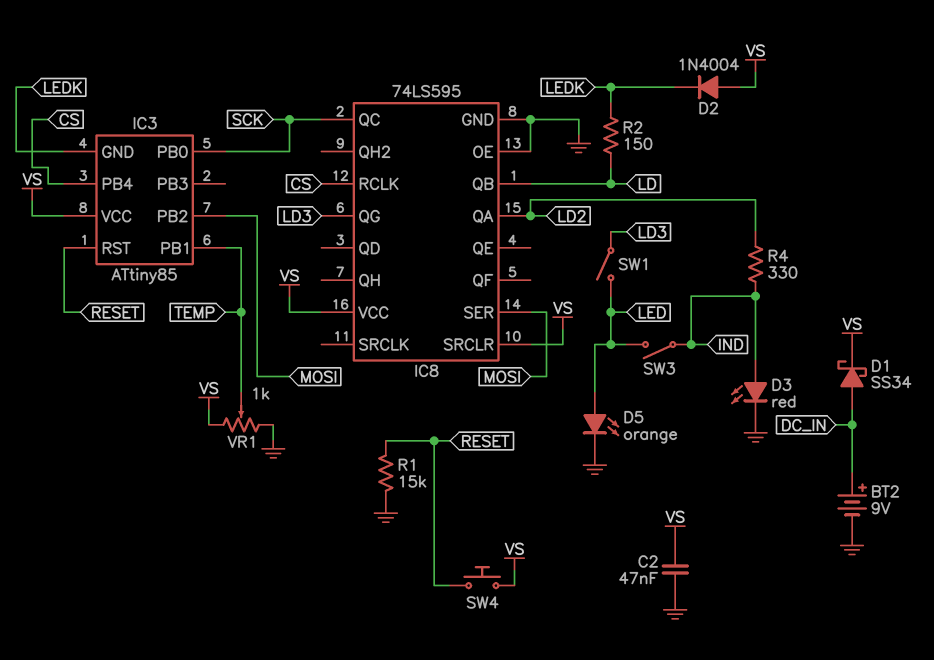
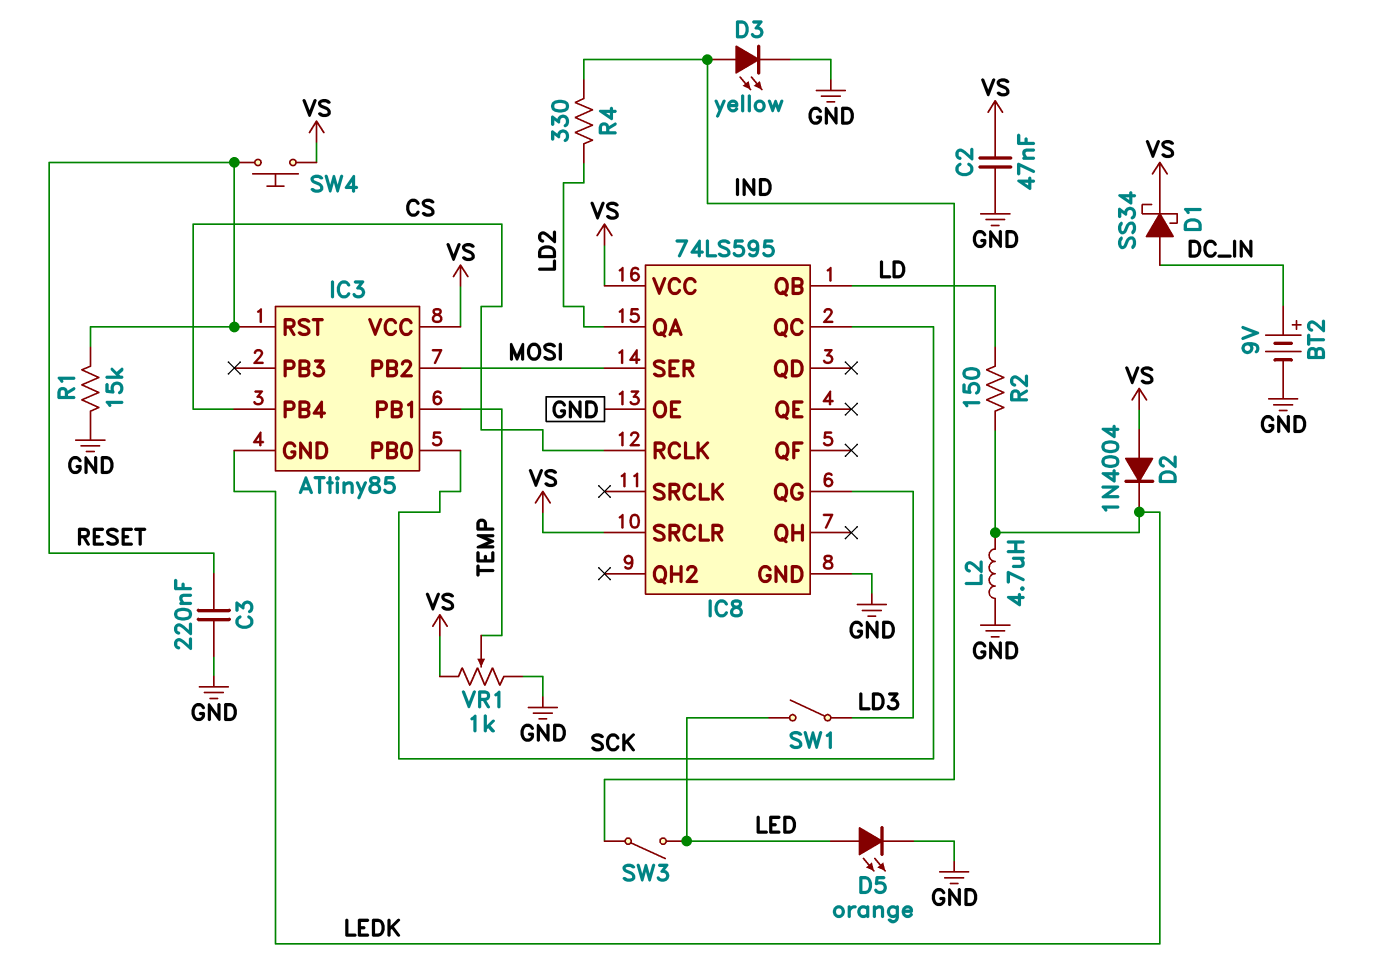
C3: none -> 220nF (GND, RESET)
D3: LED red (A IND, K GND) -> LED yellow (A IND, K GND)
L2: none -> 4.7uH (GND, LEDK)

